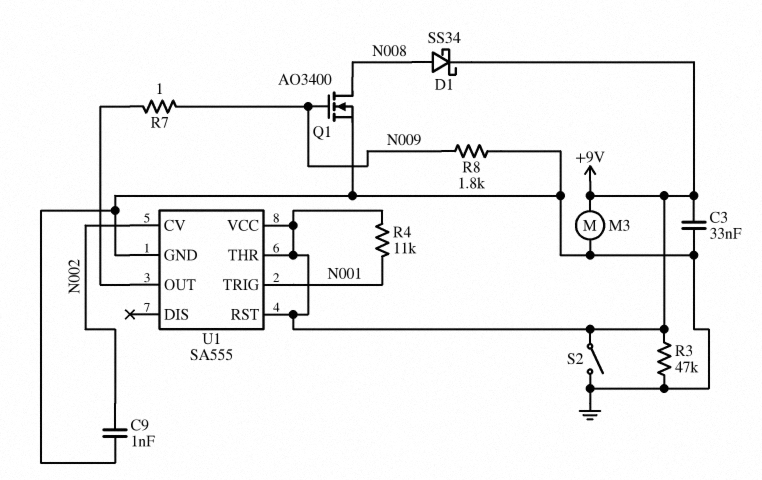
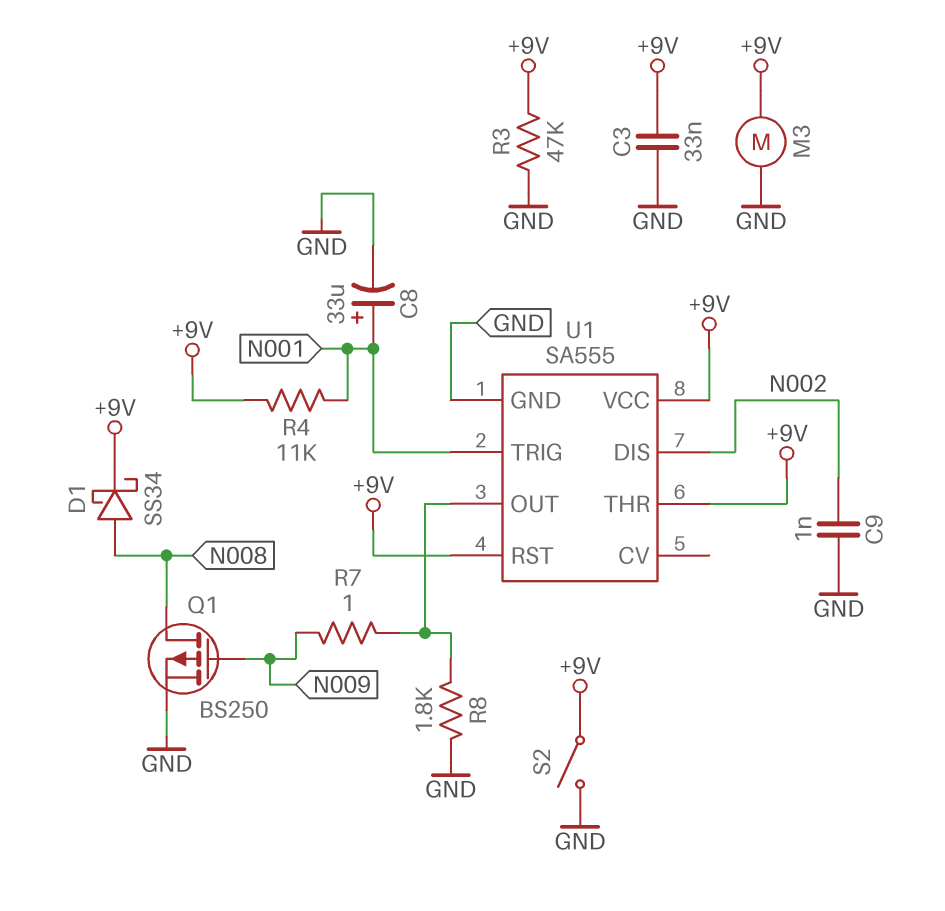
C8: none -> 33uF (plus N001, minus GND)
Q1: NMOS AO3400 (G N009, D N008, S GND) -> PMOS BS250 (G N009, D N008, S GND)
R8: 1.8k (GND, N009) -> 1.8k (GND, U1/OUT)
U1 pin CV: N002 -> none
U1 pin DIS: none -> N002

